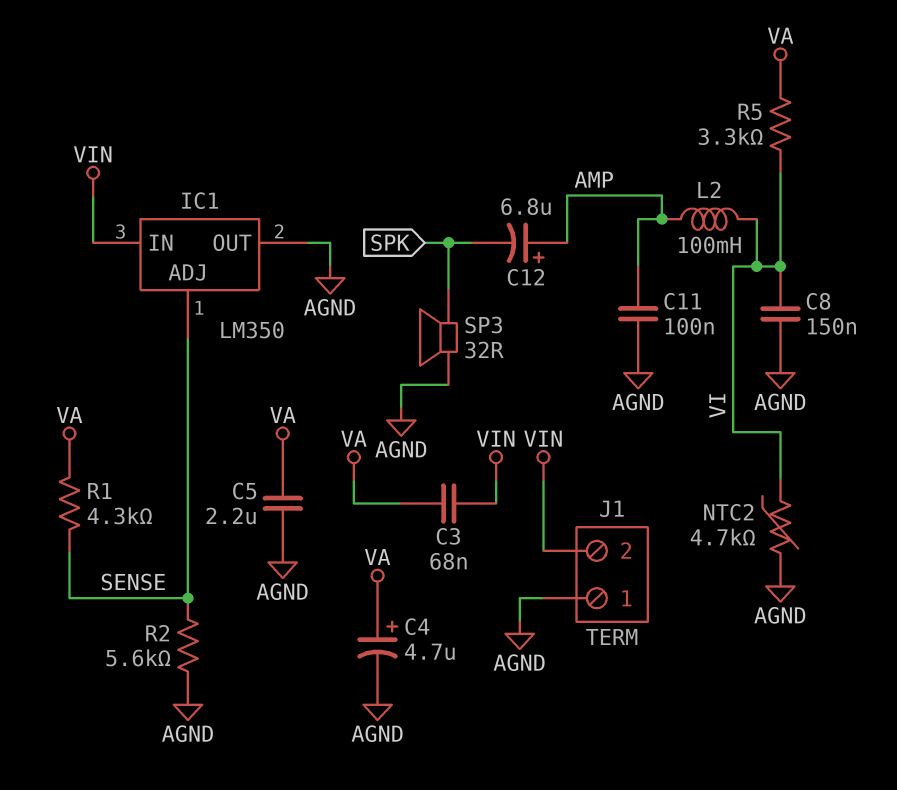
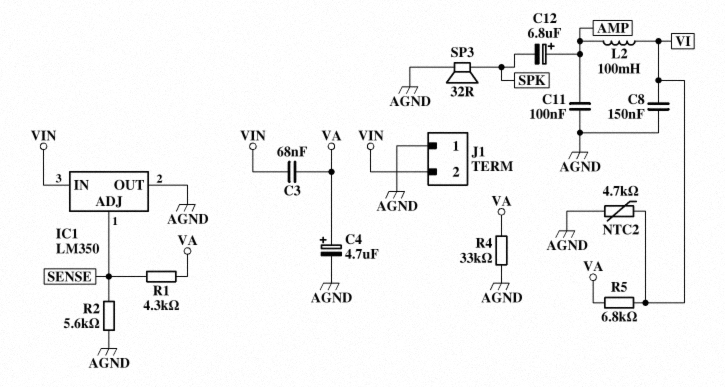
C5: 2.2uF (AGND, VA) -> none
R4: none -> 33k (AGND, VA)
R5: 3.3k (VA, VI) -> 6.8k (VA, VI)

